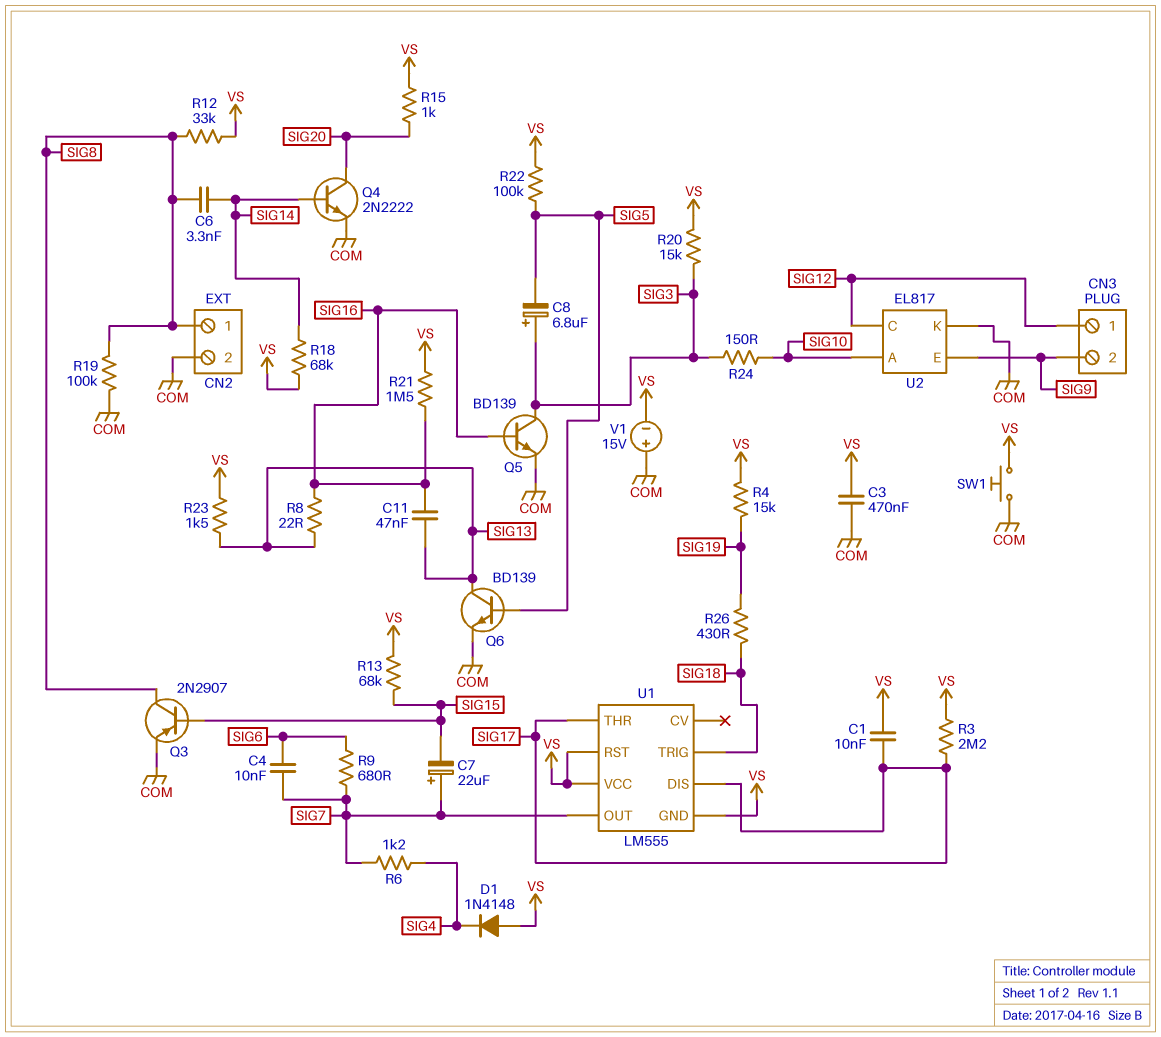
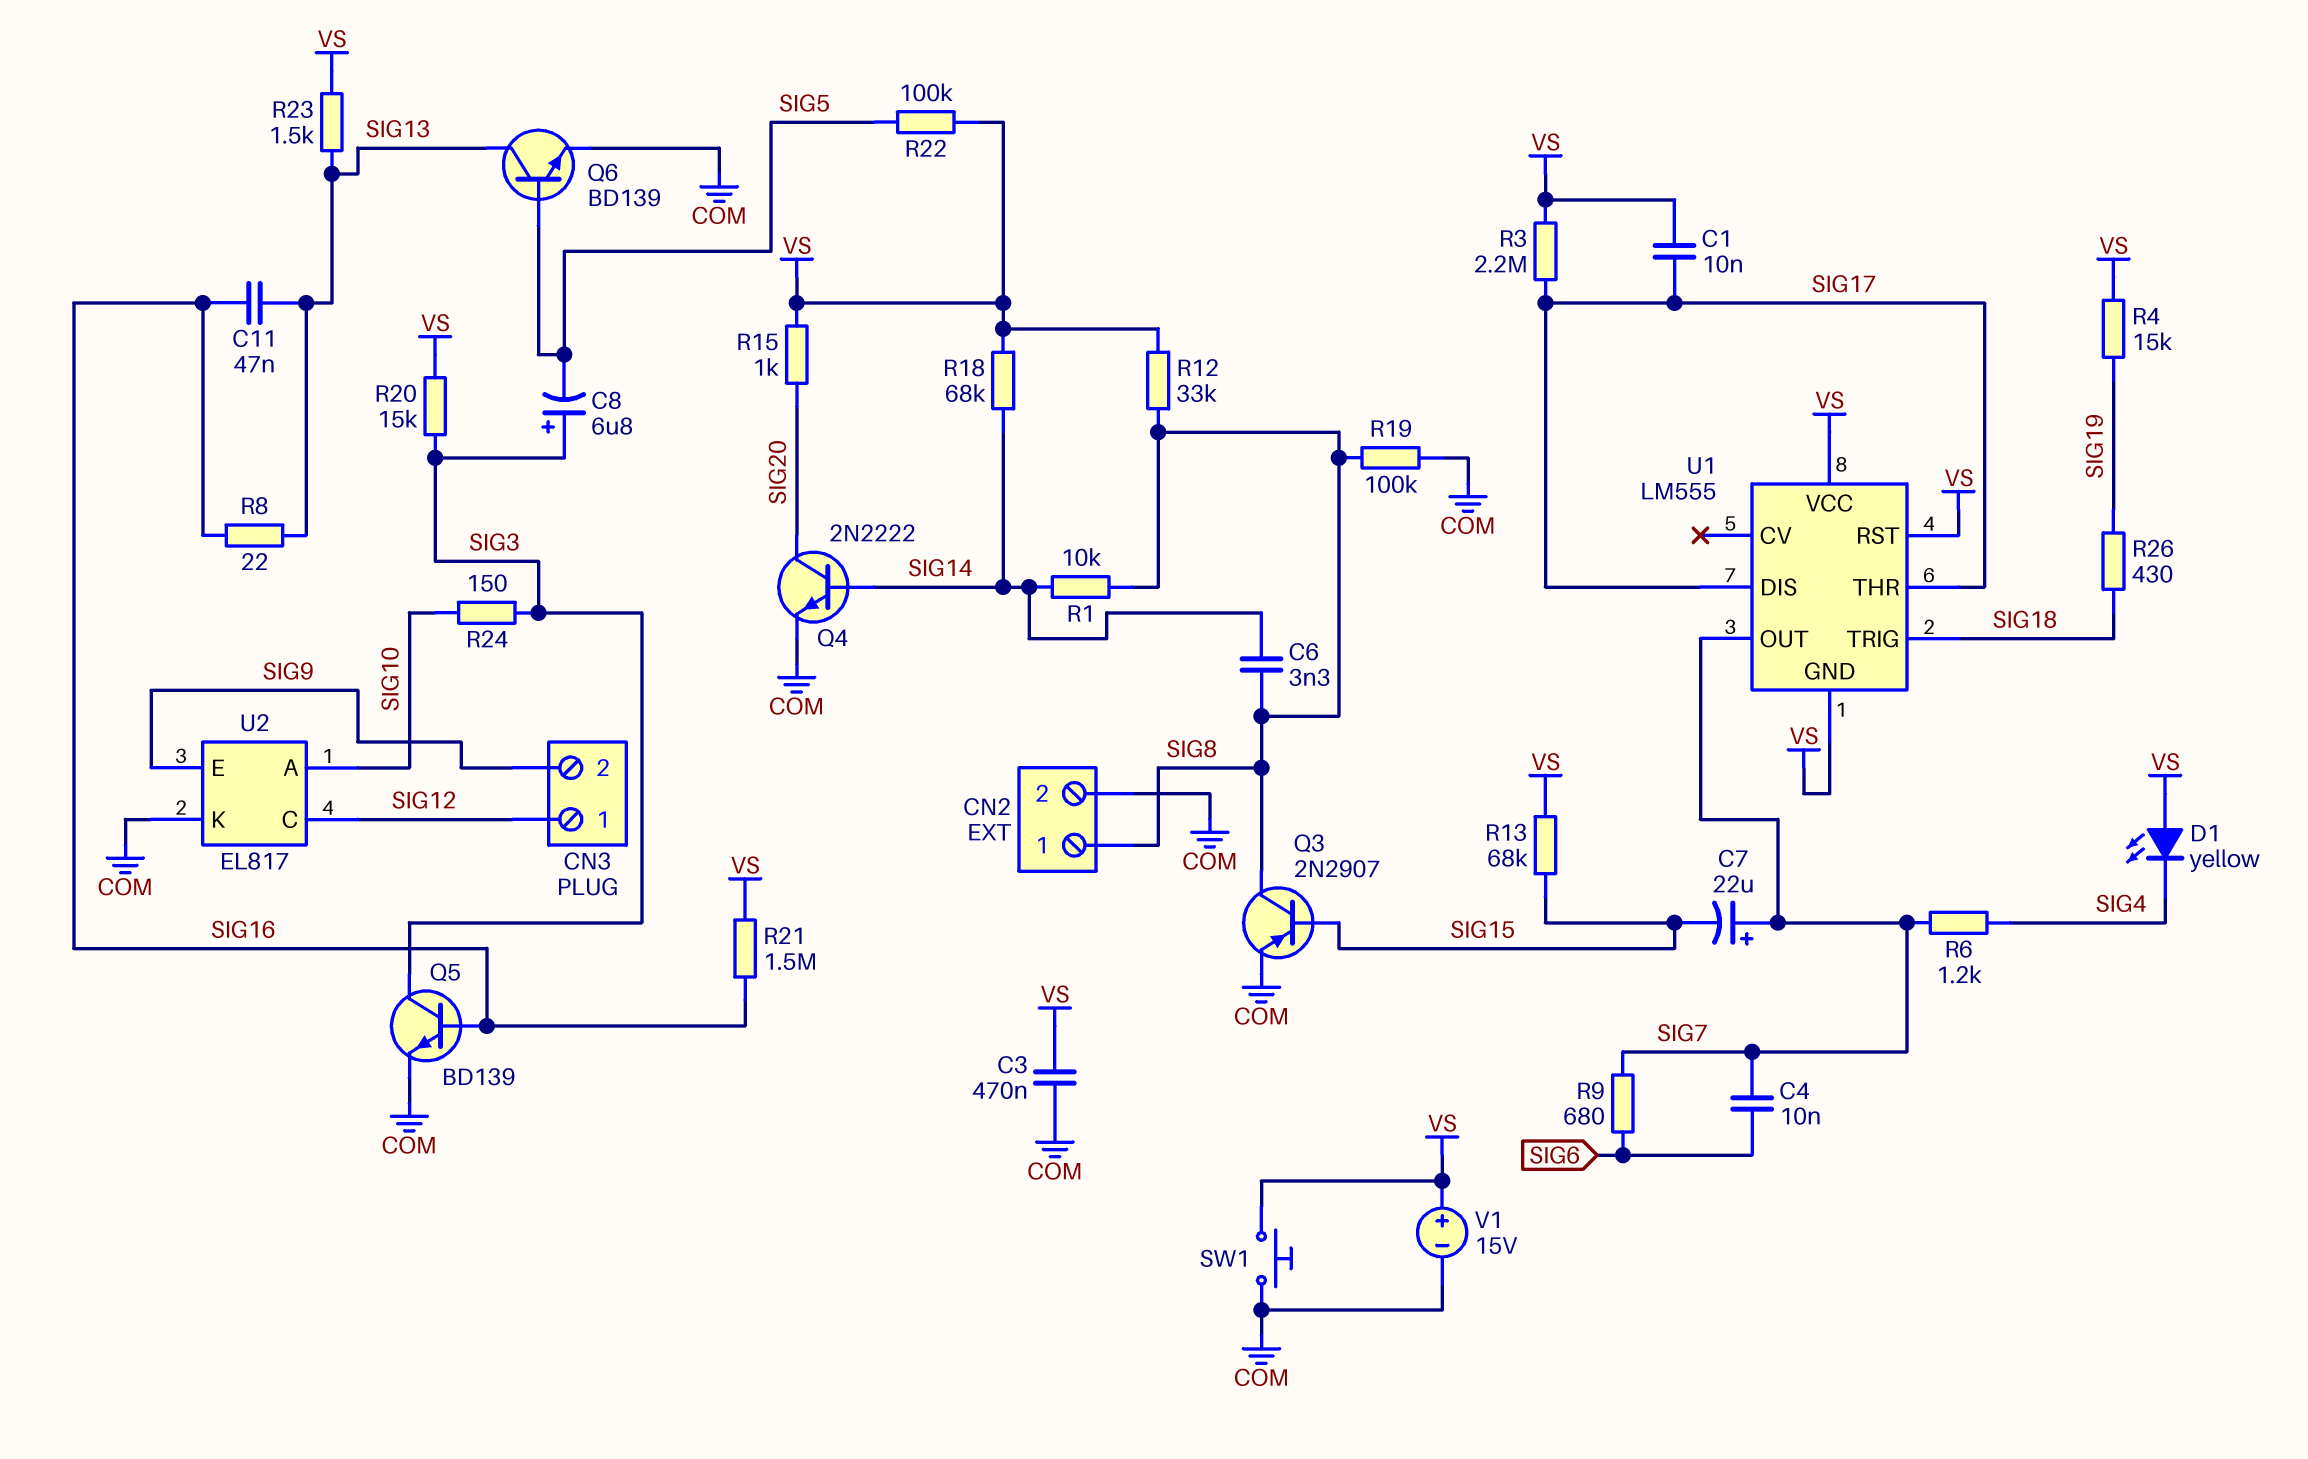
D1: diode 1N4148 (A VS, K SIG4) -> LED yellow (A VS, K SIG4)
R1: none -> 10k (SIG8, SIG14)
V1: 15V (plus COM, minus VS) -> 15V (plus VS, minus COM)

